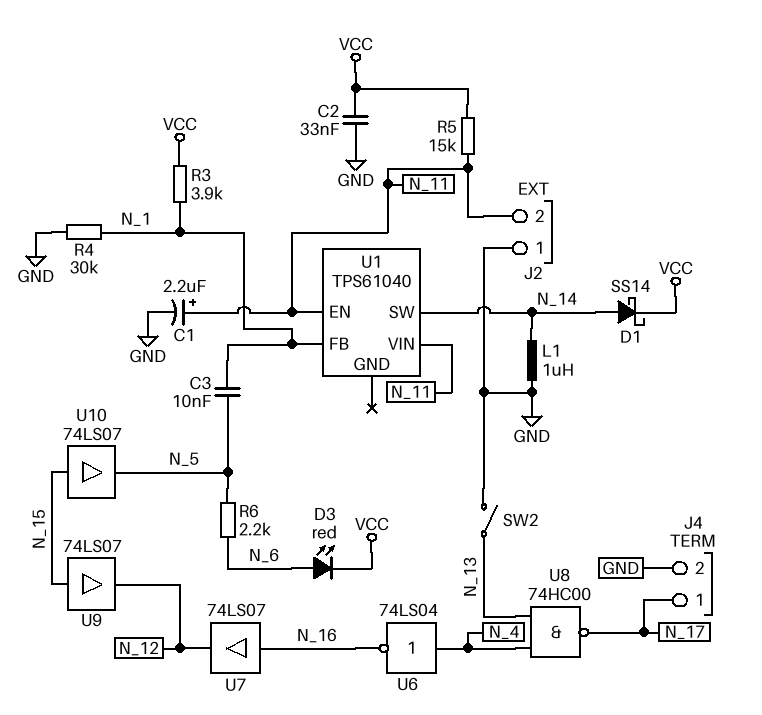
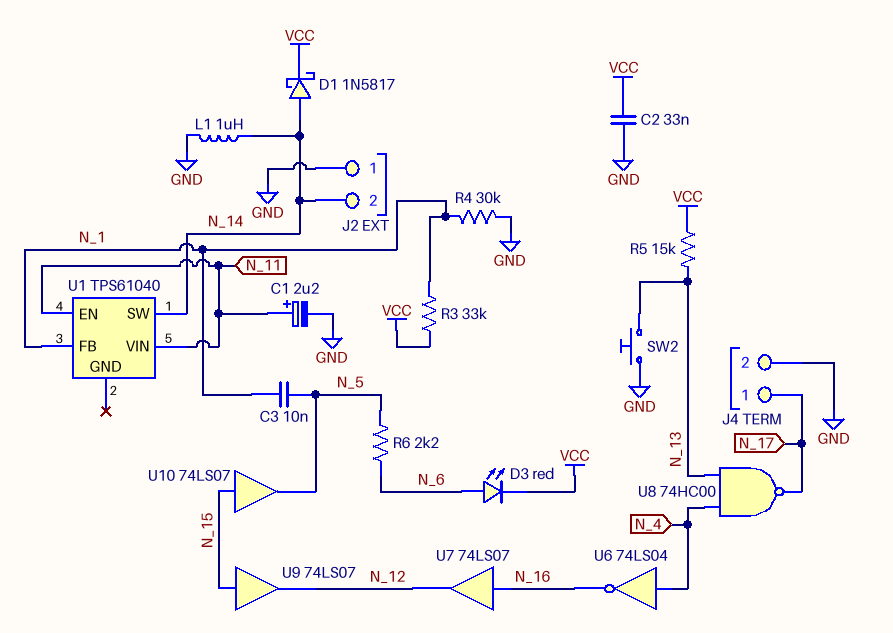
D1: schottky SS14 (A N_14, K VCC) -> schottky 1N5817 (A N_14, K VCC)
J2 pin 2: N_11 -> N_14
R3: 3.9k (N_1, VCC) -> 33k (N_1, VCC)
R5: 15k (N_11, VCC) -> 15k (N_13, VCC)
SW2: switch (GND, N_13) -> button (GND, N_13)

